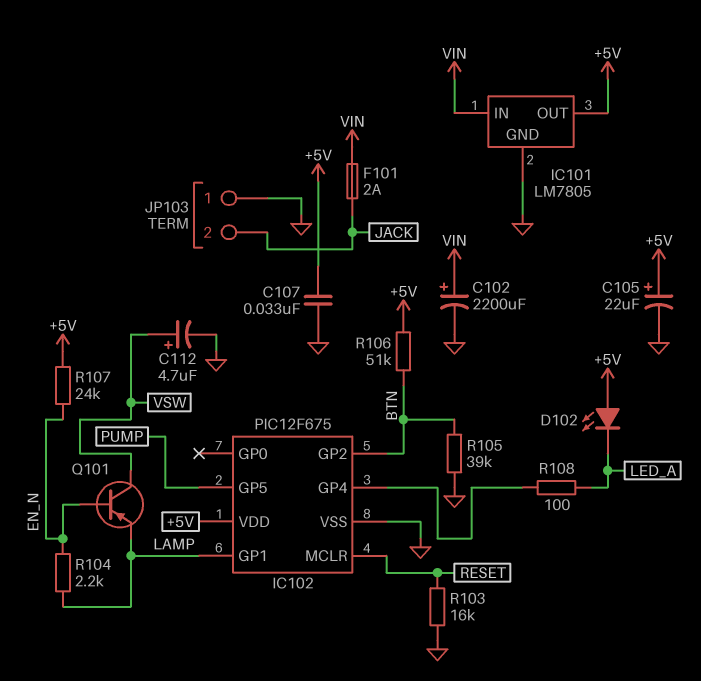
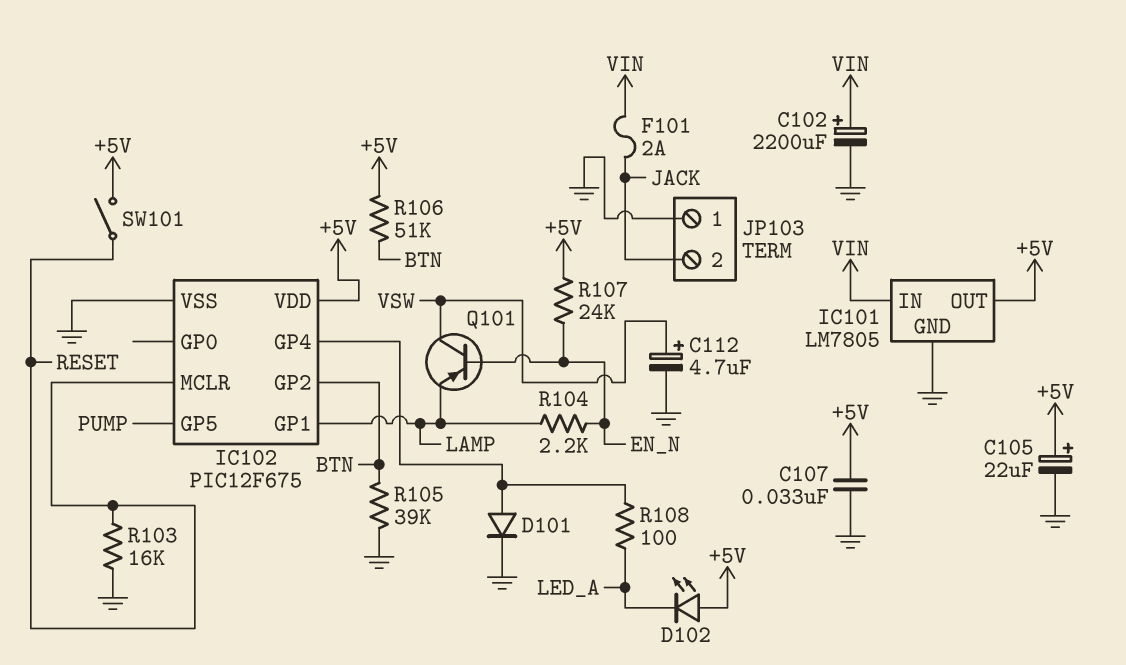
D101: none -> diode (A IC102/GP4, K GND)
SW101: none -> switch (+5V, RESET)

